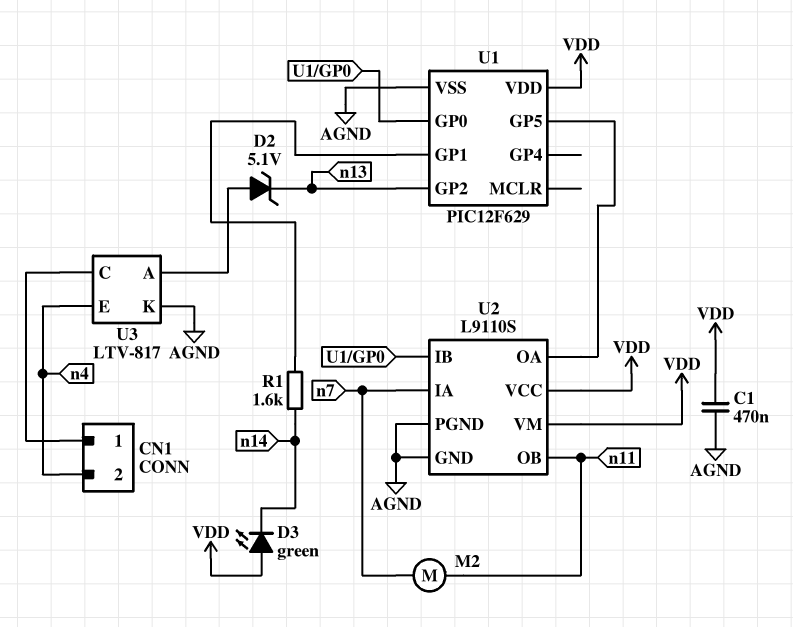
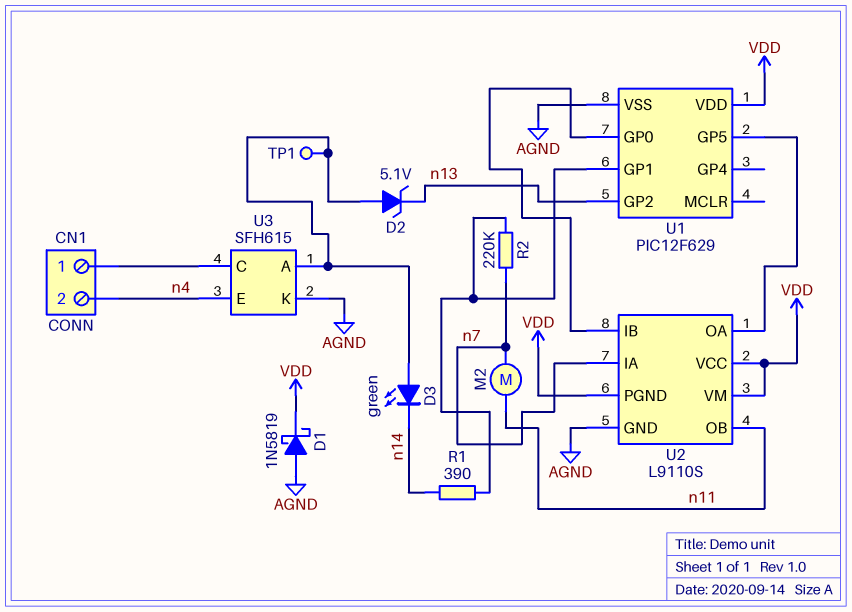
C1: 470nF (AGND, VDD) -> none
D1: none -> schottky 1N5819 (A AGND, K VDD)
D3: LED green (A VDD, K n14) -> LED green (A U3/A, K n14)
R1: 1.6k (U1/GP1, n14) -> 390 (U1/GP1, n14)
R2: none -> 220k (U1/GP1, n7)
TP1: none -> test point (U3/A)
U2 pin PGND: AGND -> VDD
U3: LTV-817 -> SFH615

